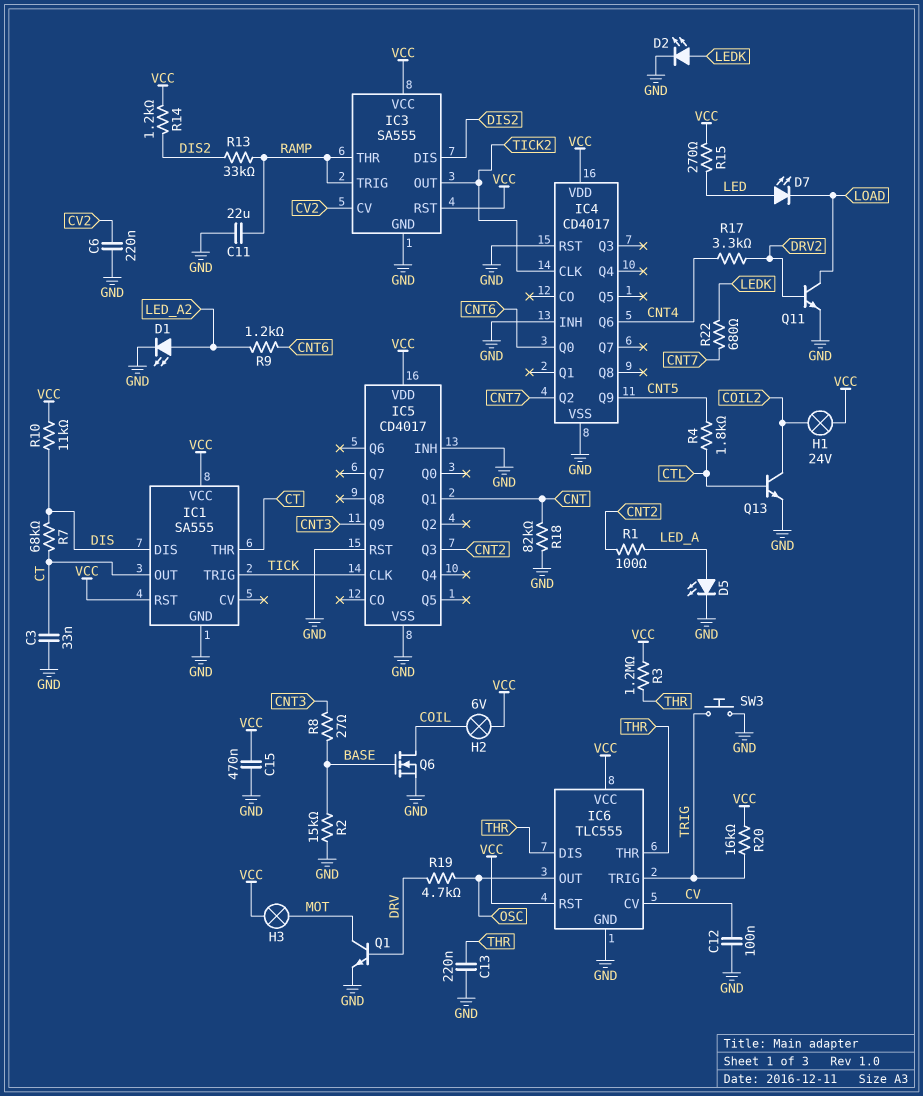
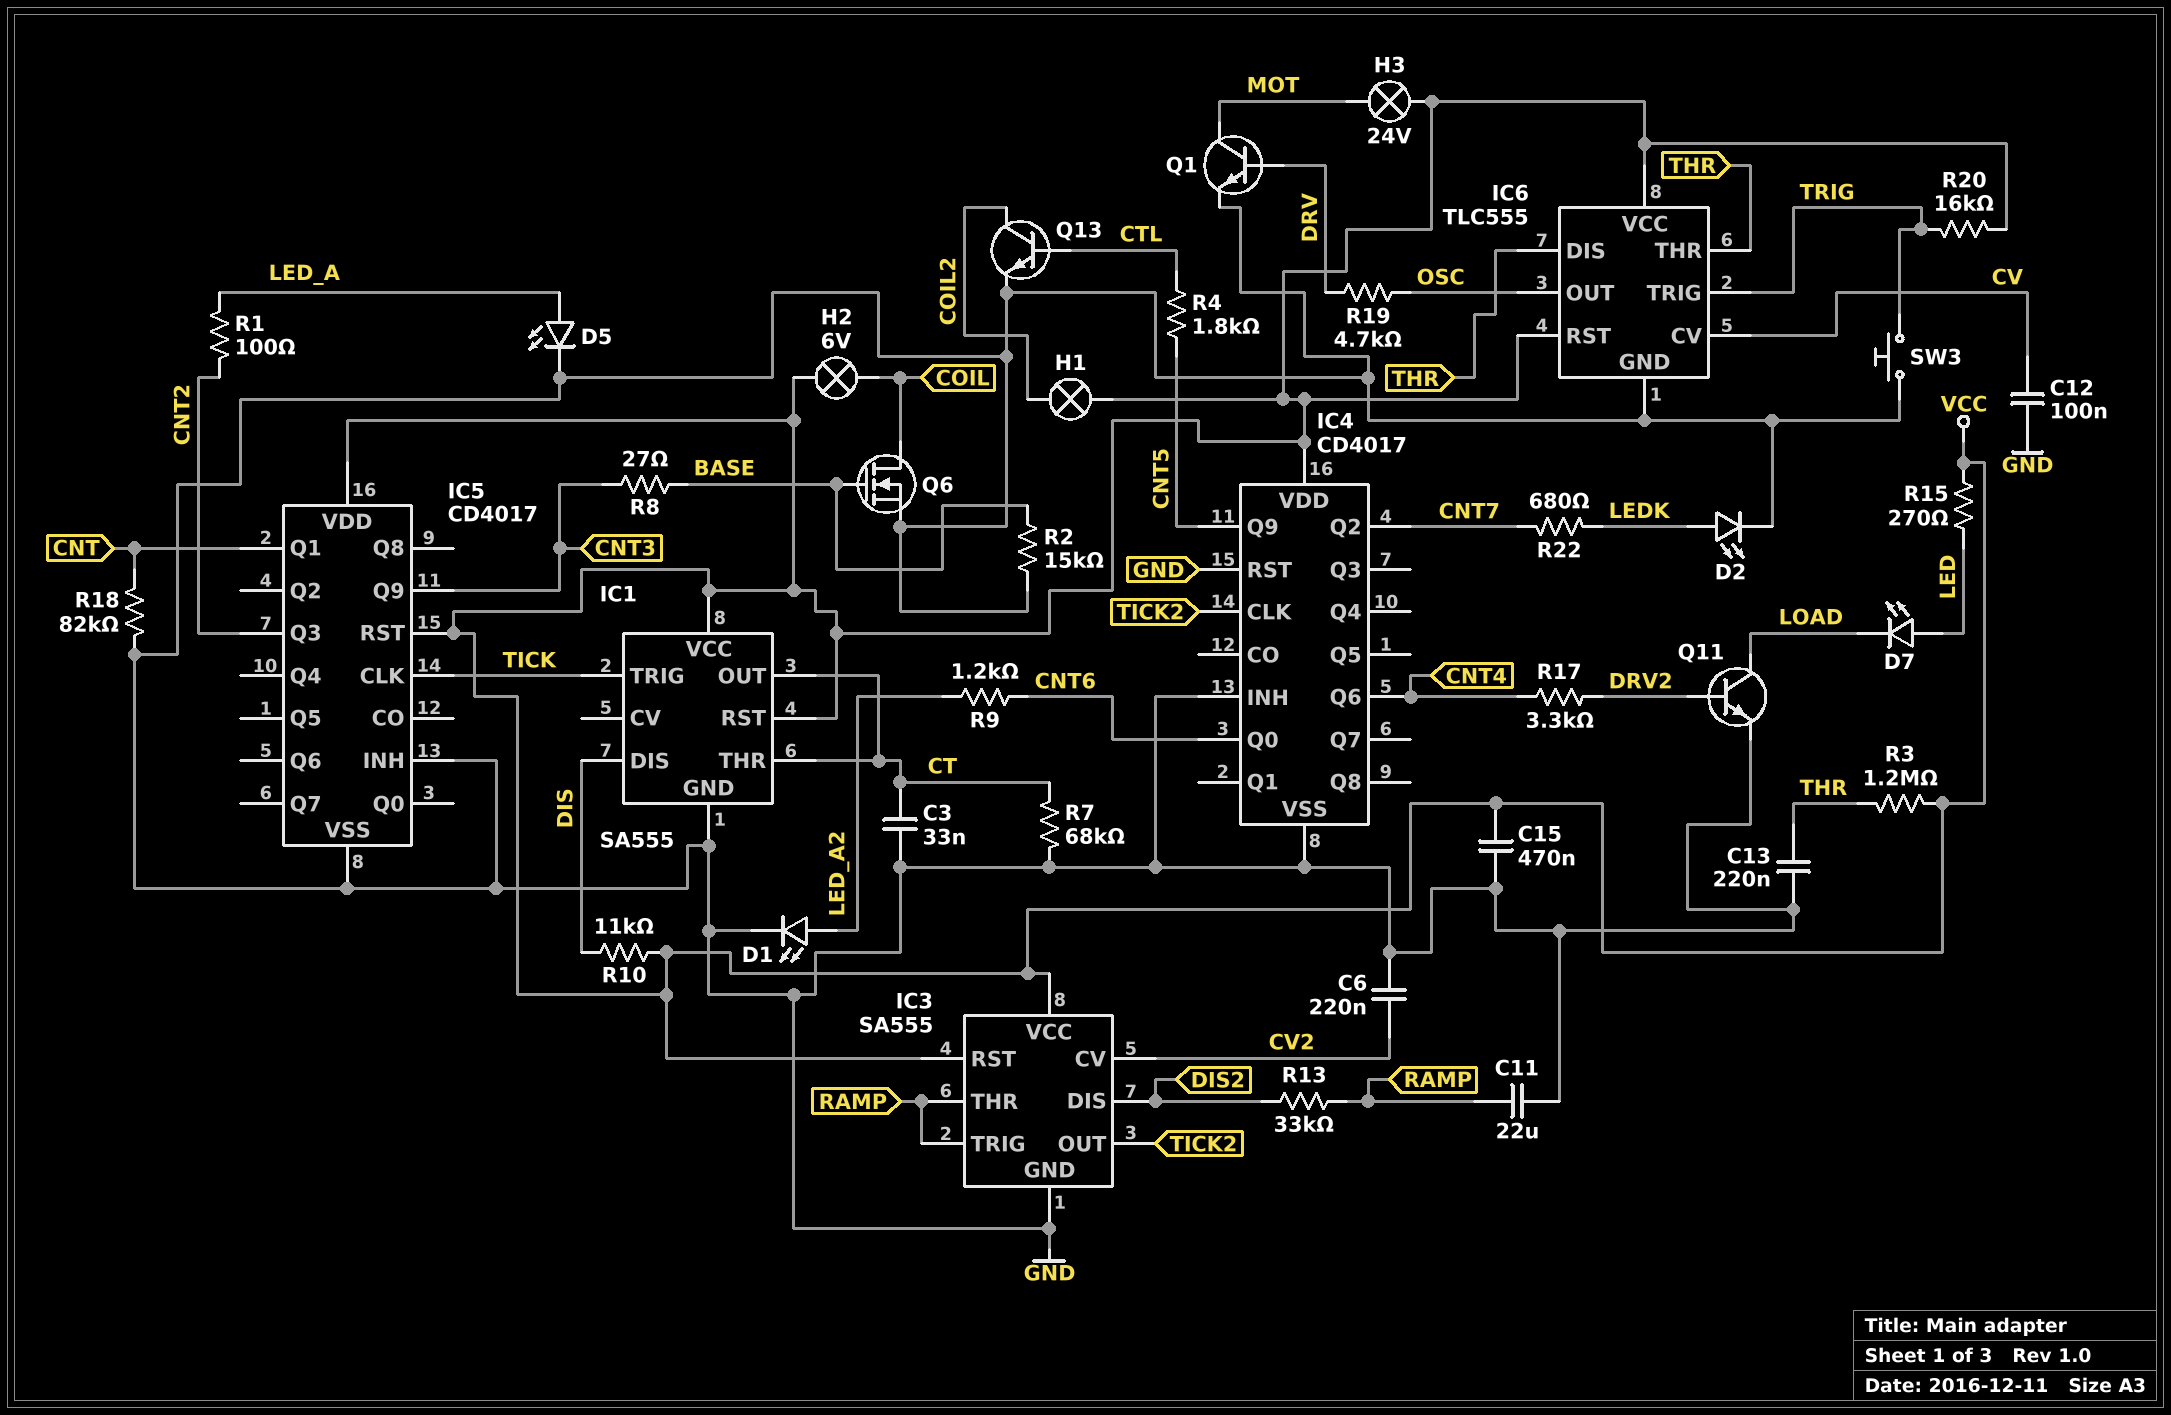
H1: lamp 24V (COIL2, VCC) -> lamp (COIL2, VCC)
H3: lamp (MOT, VCC) -> lamp 24V (MOT, VCC)
IC5 pin RST: GND -> VCC
R7: 68k (CT, DIS) -> 68k (CT, GND)
R14: 1.2k (DIS2, VCC) -> none

